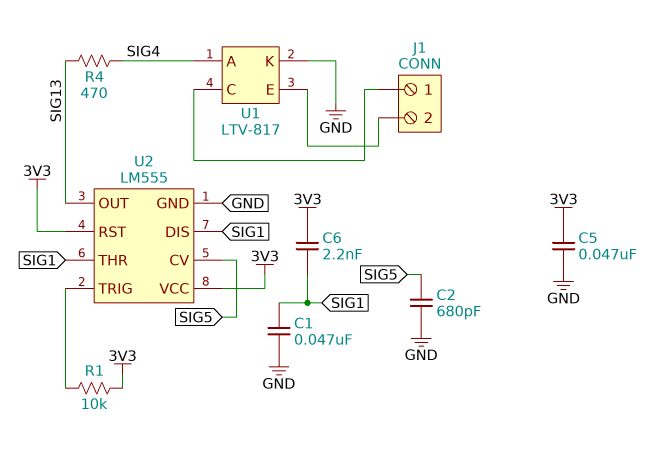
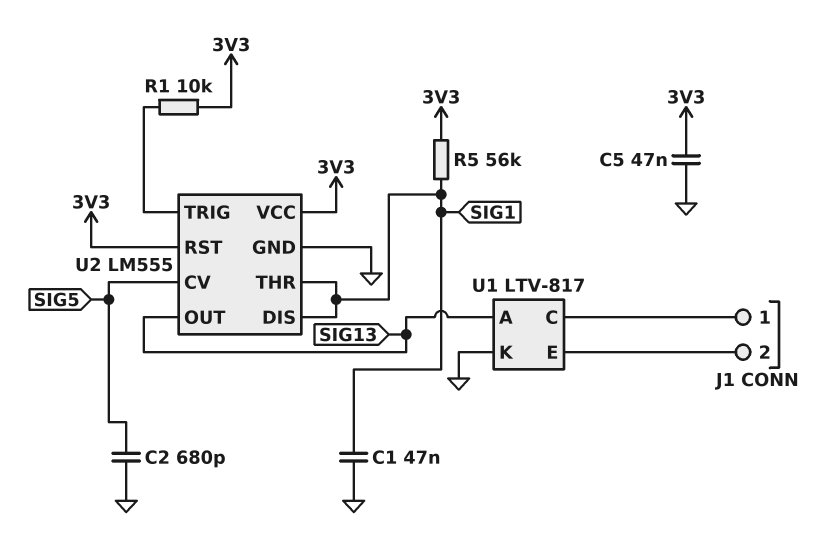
C6: 2.2nF (3V3, SIG1) -> none
R4: 470 (SIG4, SIG13) -> none
R5: none -> 56k (3V3, SIG1)
U1 pin A: SIG4 -> SIG13

